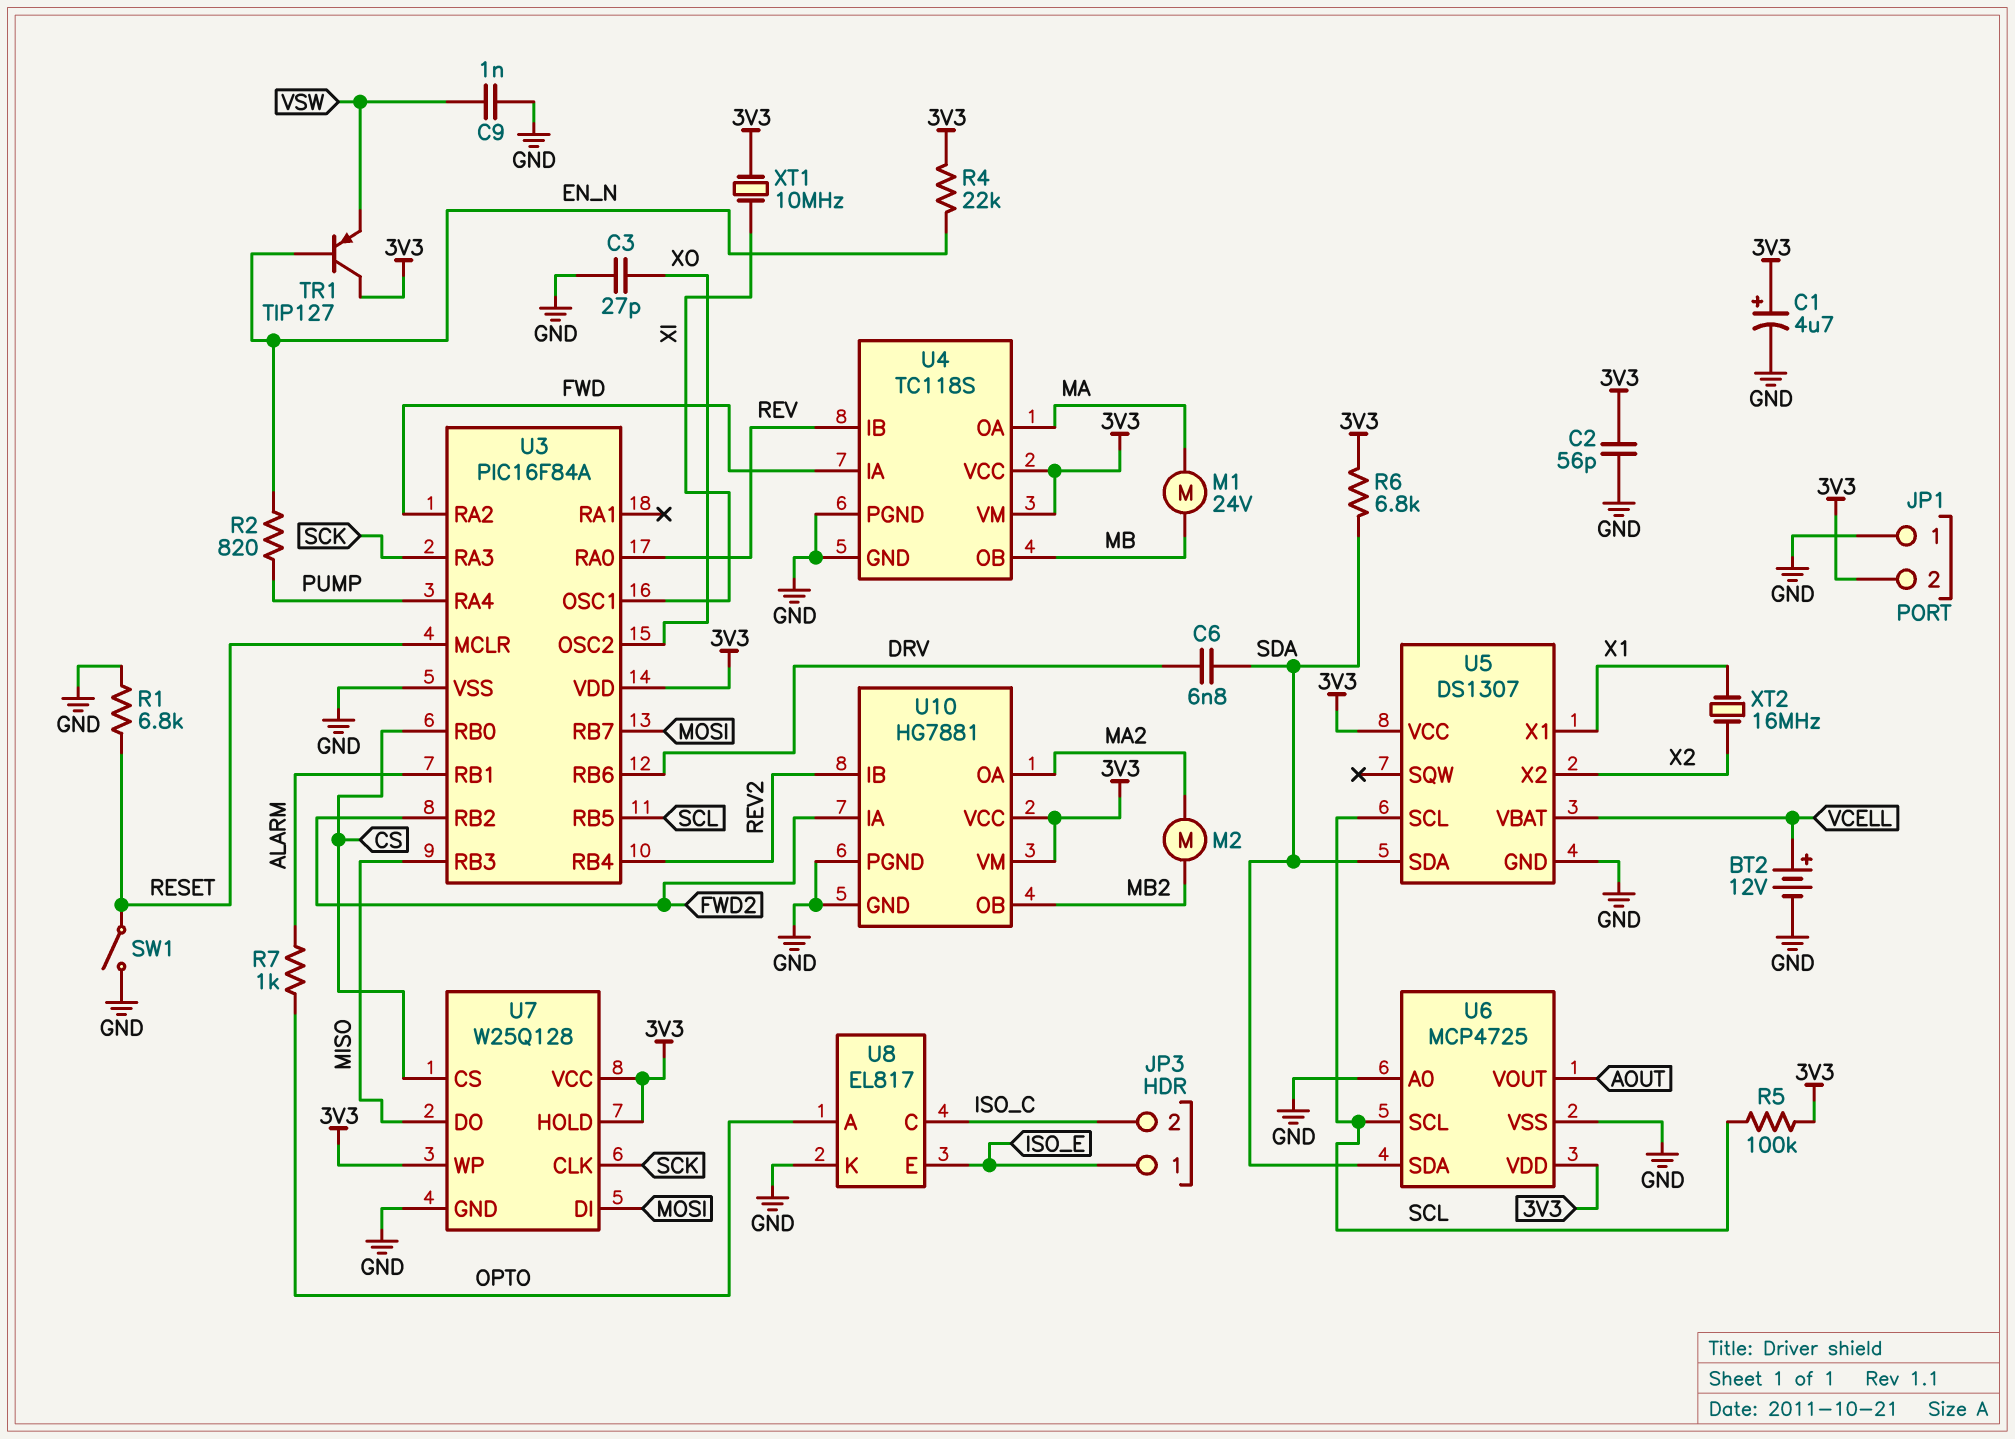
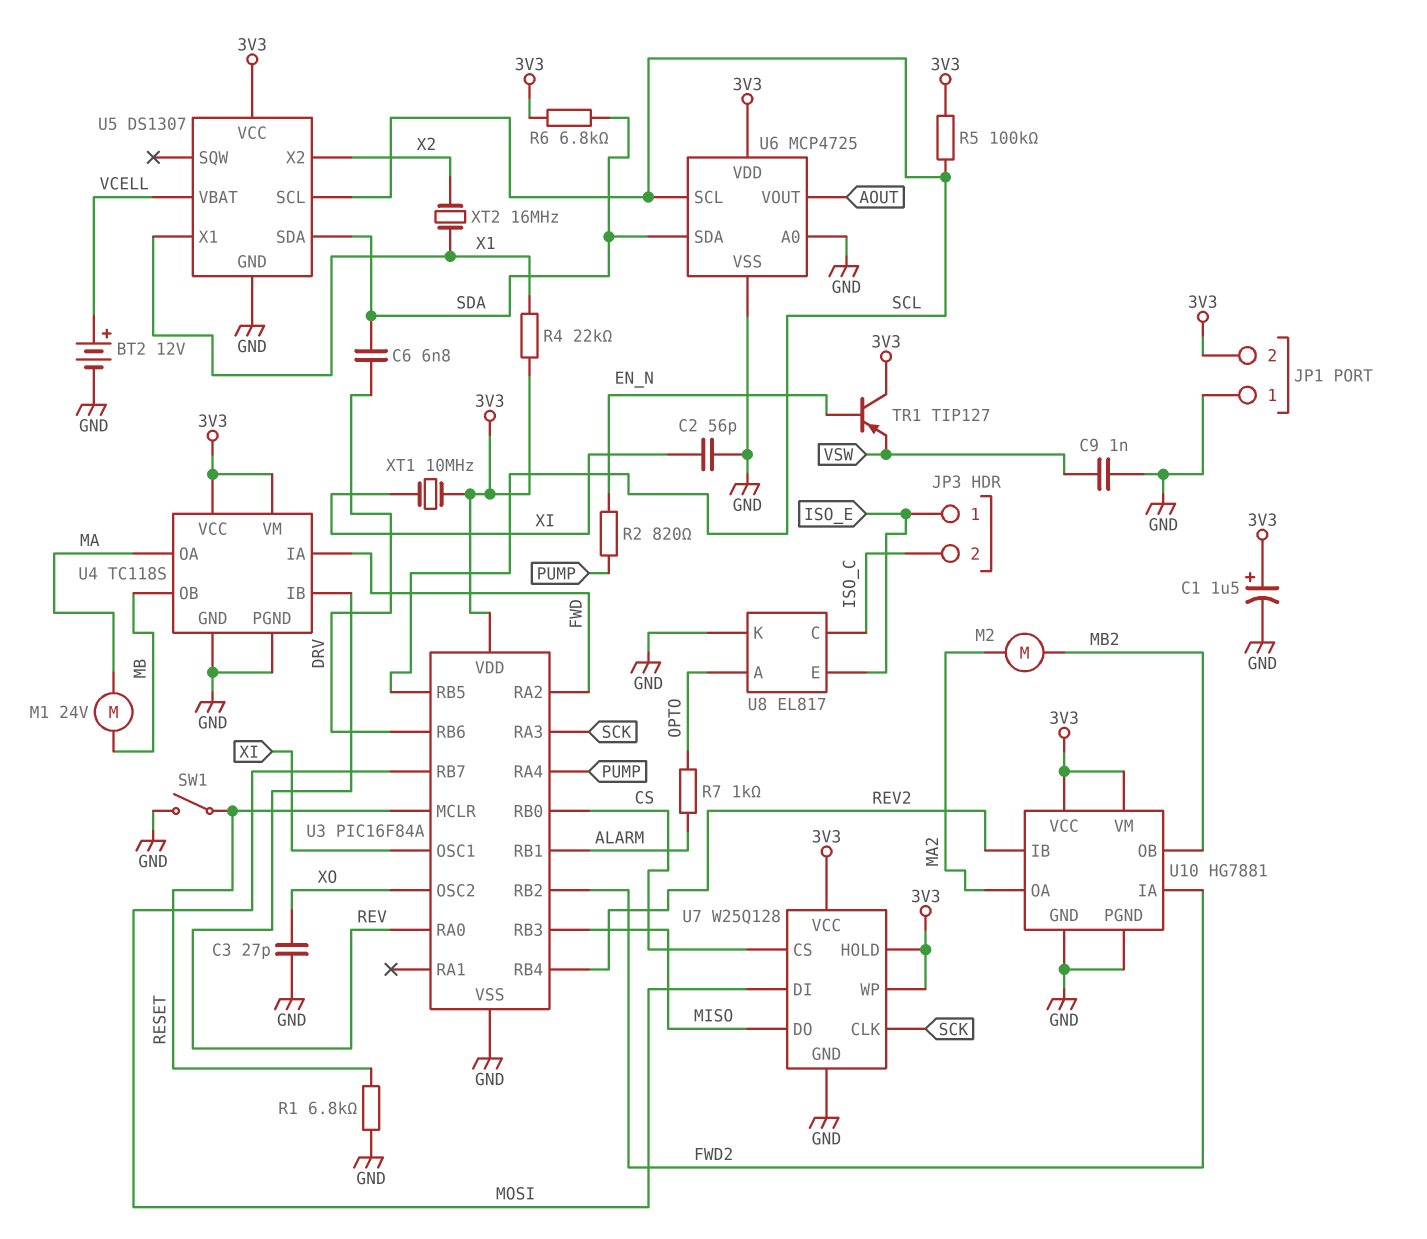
C1: 4.7uF (plus 3V3, minus GND) -> 1.5uF (plus 3V3, minus GND)
C2: 56pF (3V3, GND) -> 56pF (GND, XI)
R4: 22k (3V3, EN_N) -> 22k (3V3, X1)

